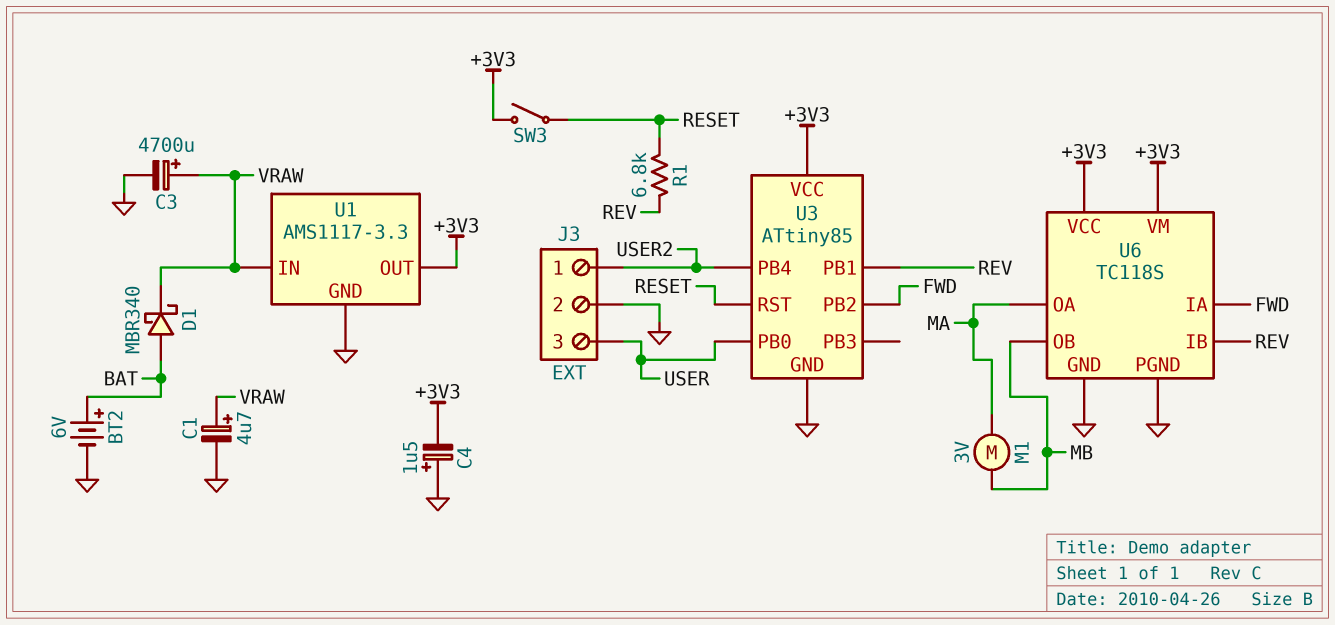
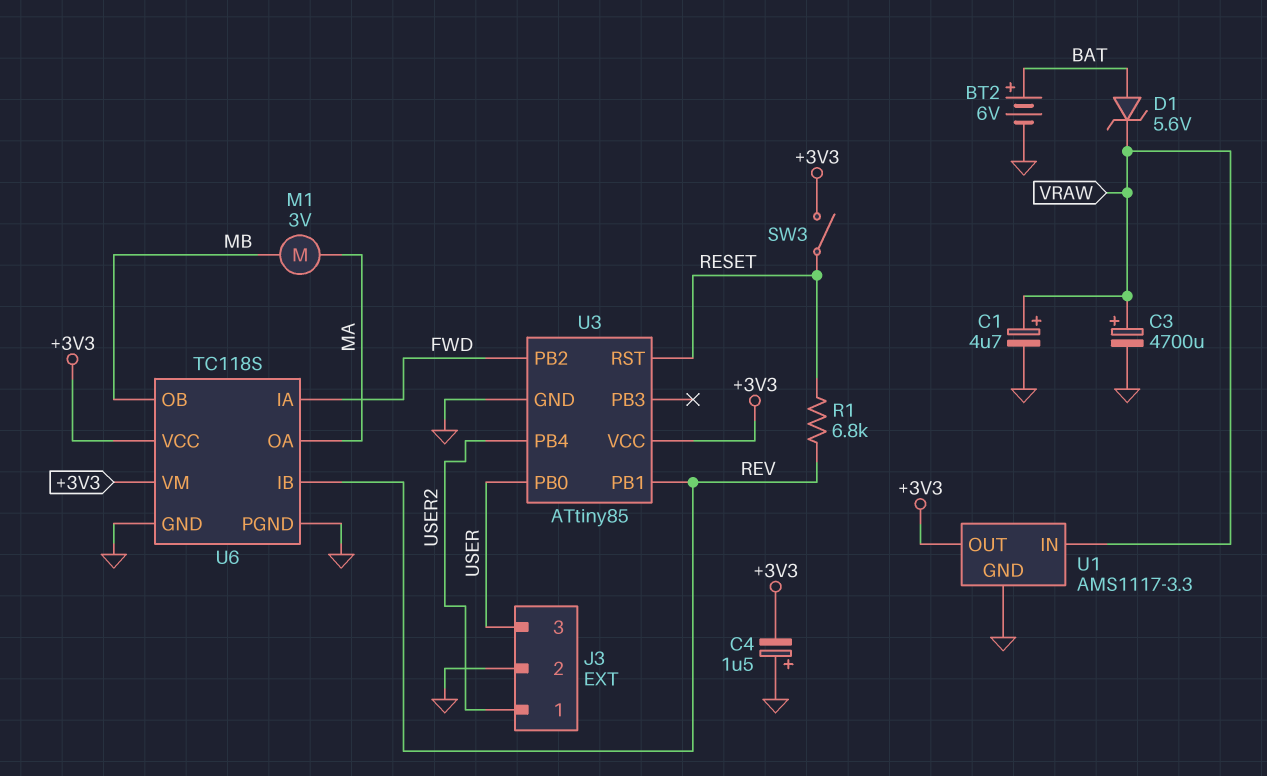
D1: schottky MBR340 (A BAT, K VRAW) -> zener 5.6V (A BAT, K VRAW)

